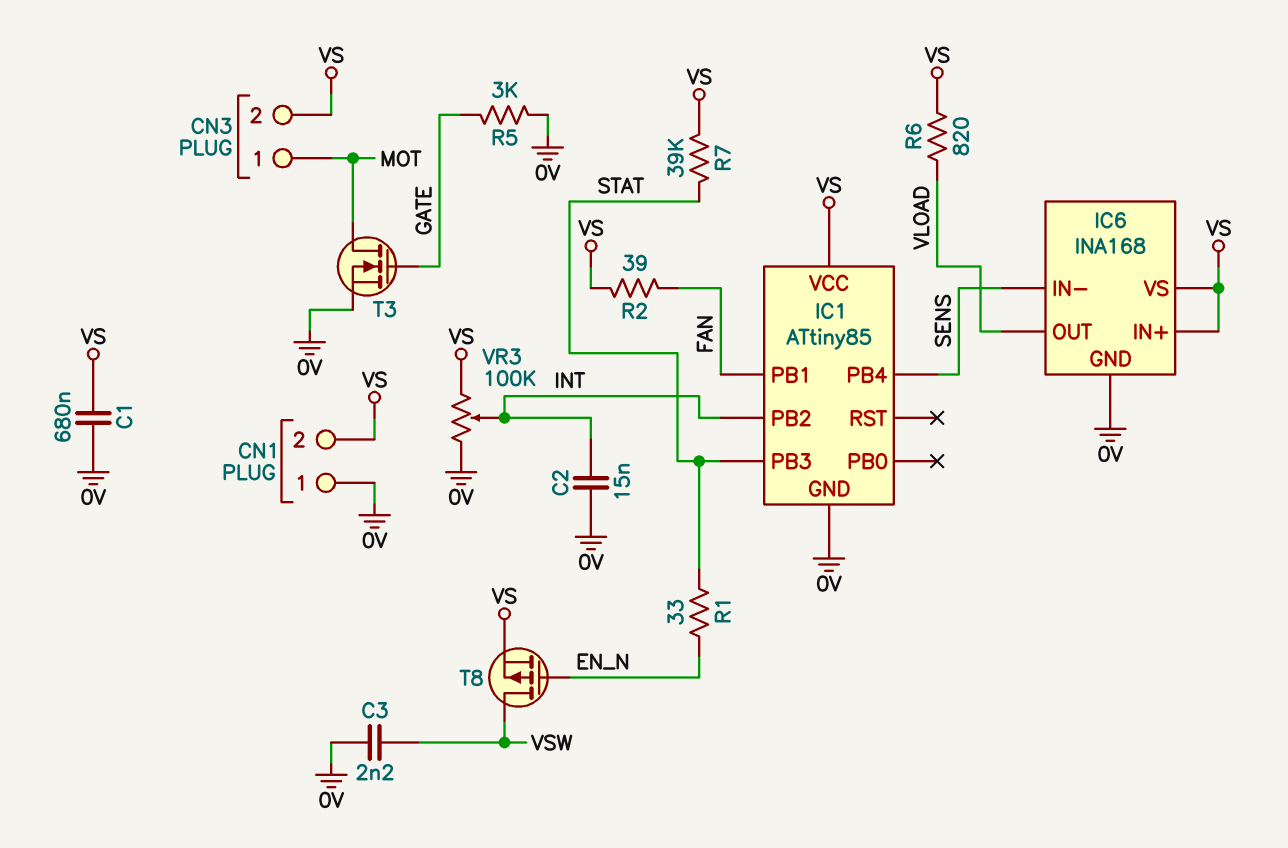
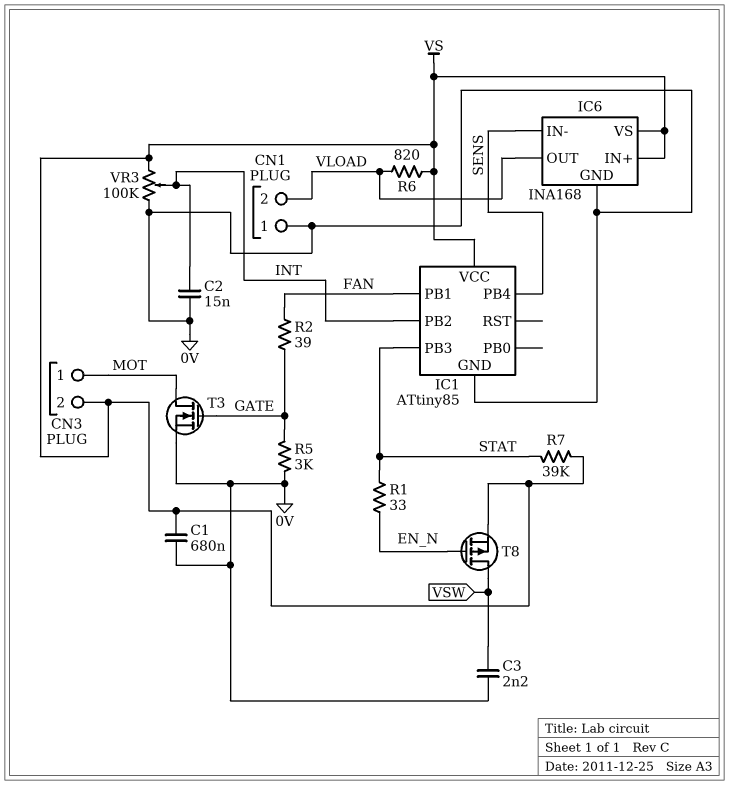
CN1 pin 2: VS -> VLOAD
R2: 39 (FAN, VS) -> 39 (FAN, GATE)

